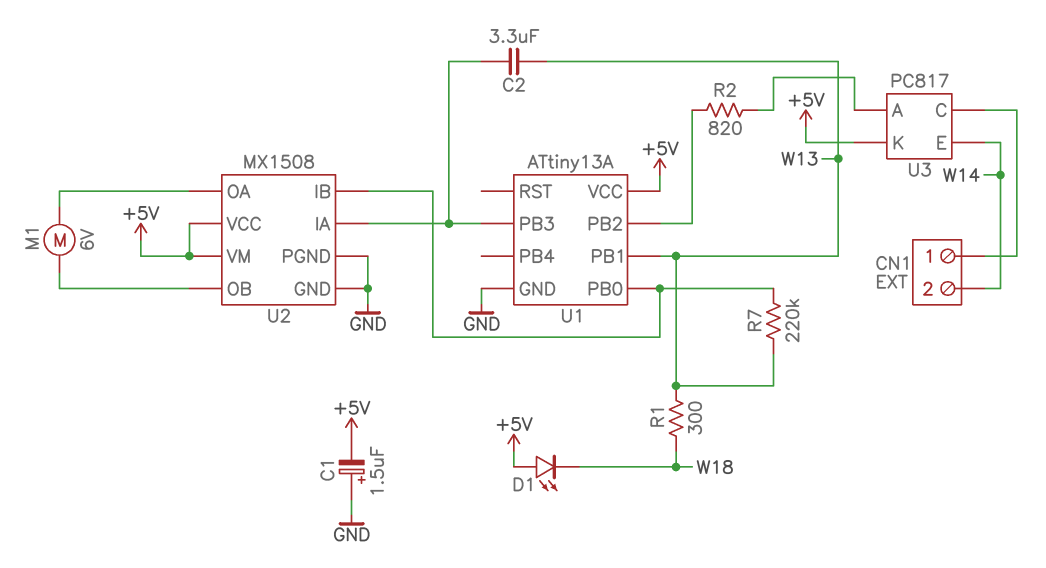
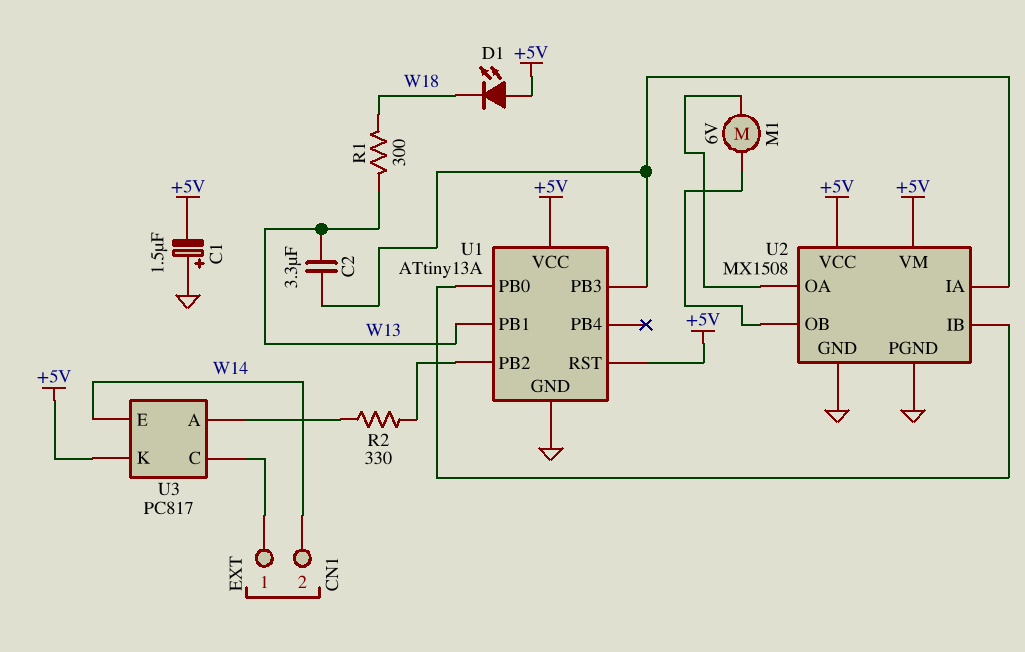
R2: 820 (U1/PB2, U3/A) -> 330 (U1/PB2, U3/A)
R7: 220k (U1/PB0, W13) -> none
U1 pin RST: none -> +5V

